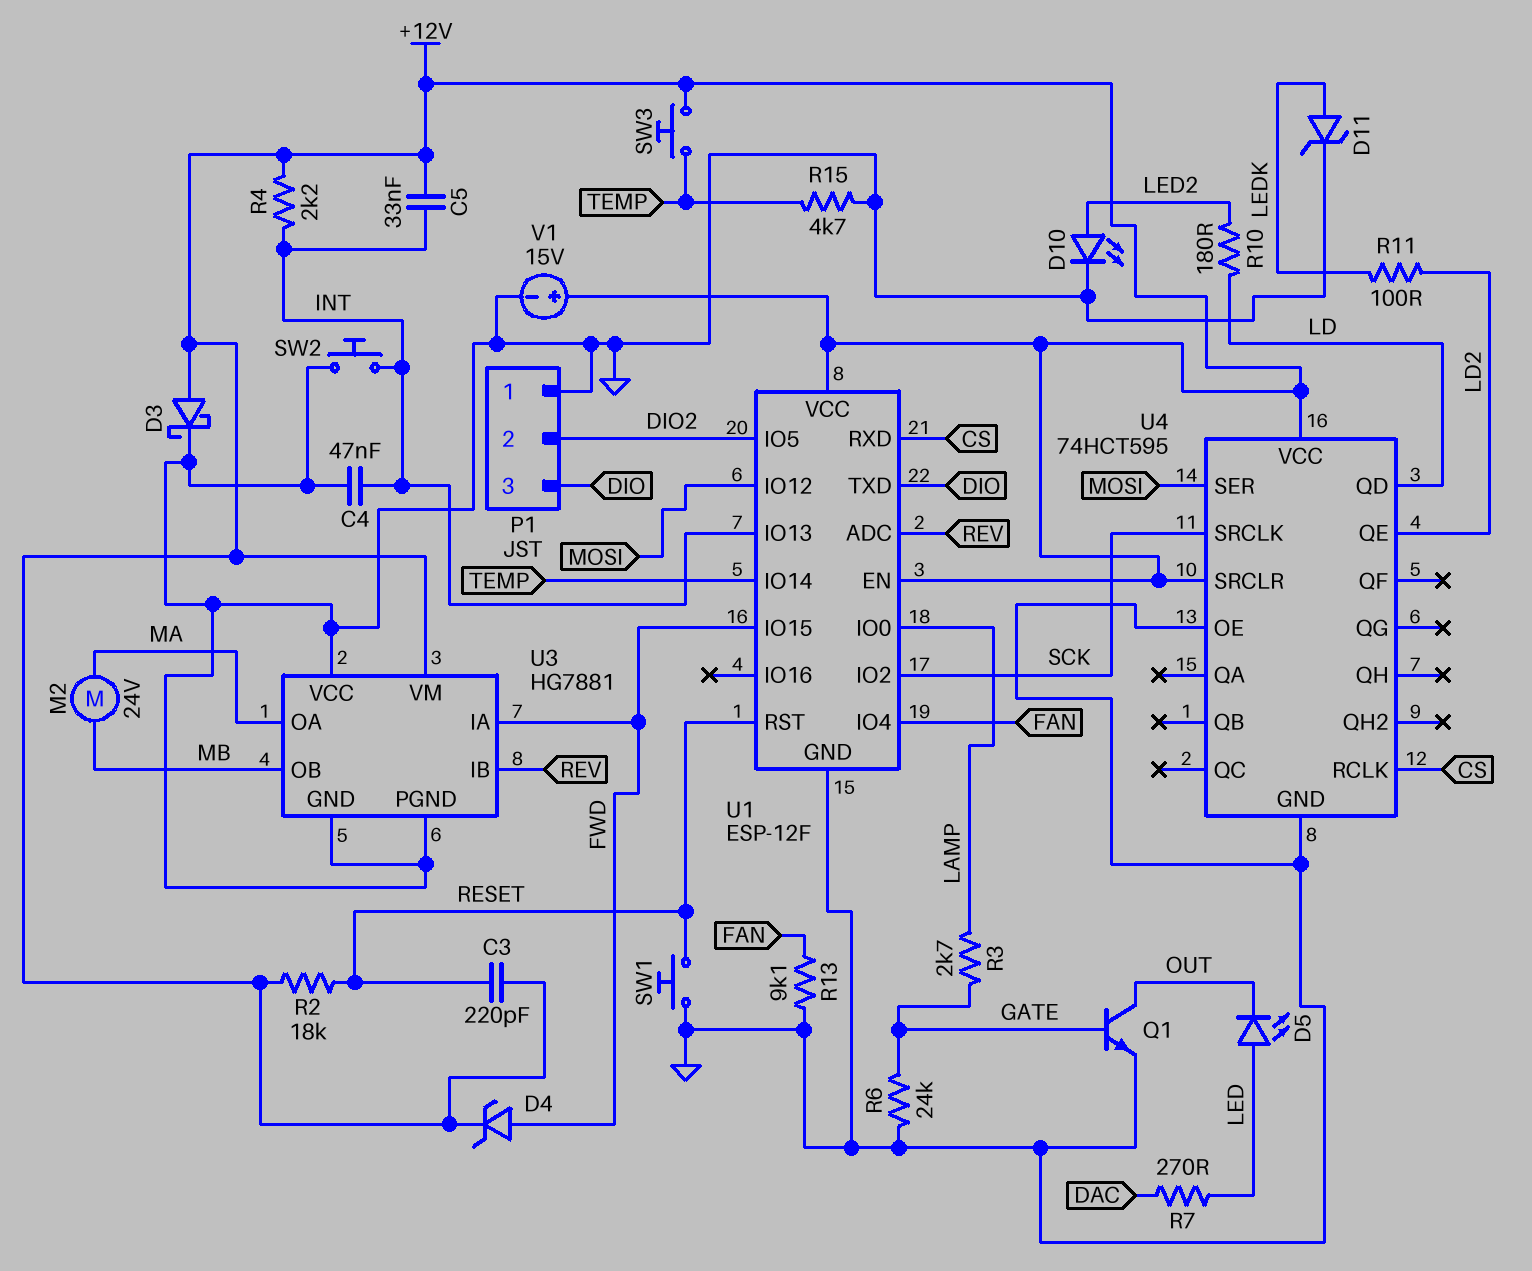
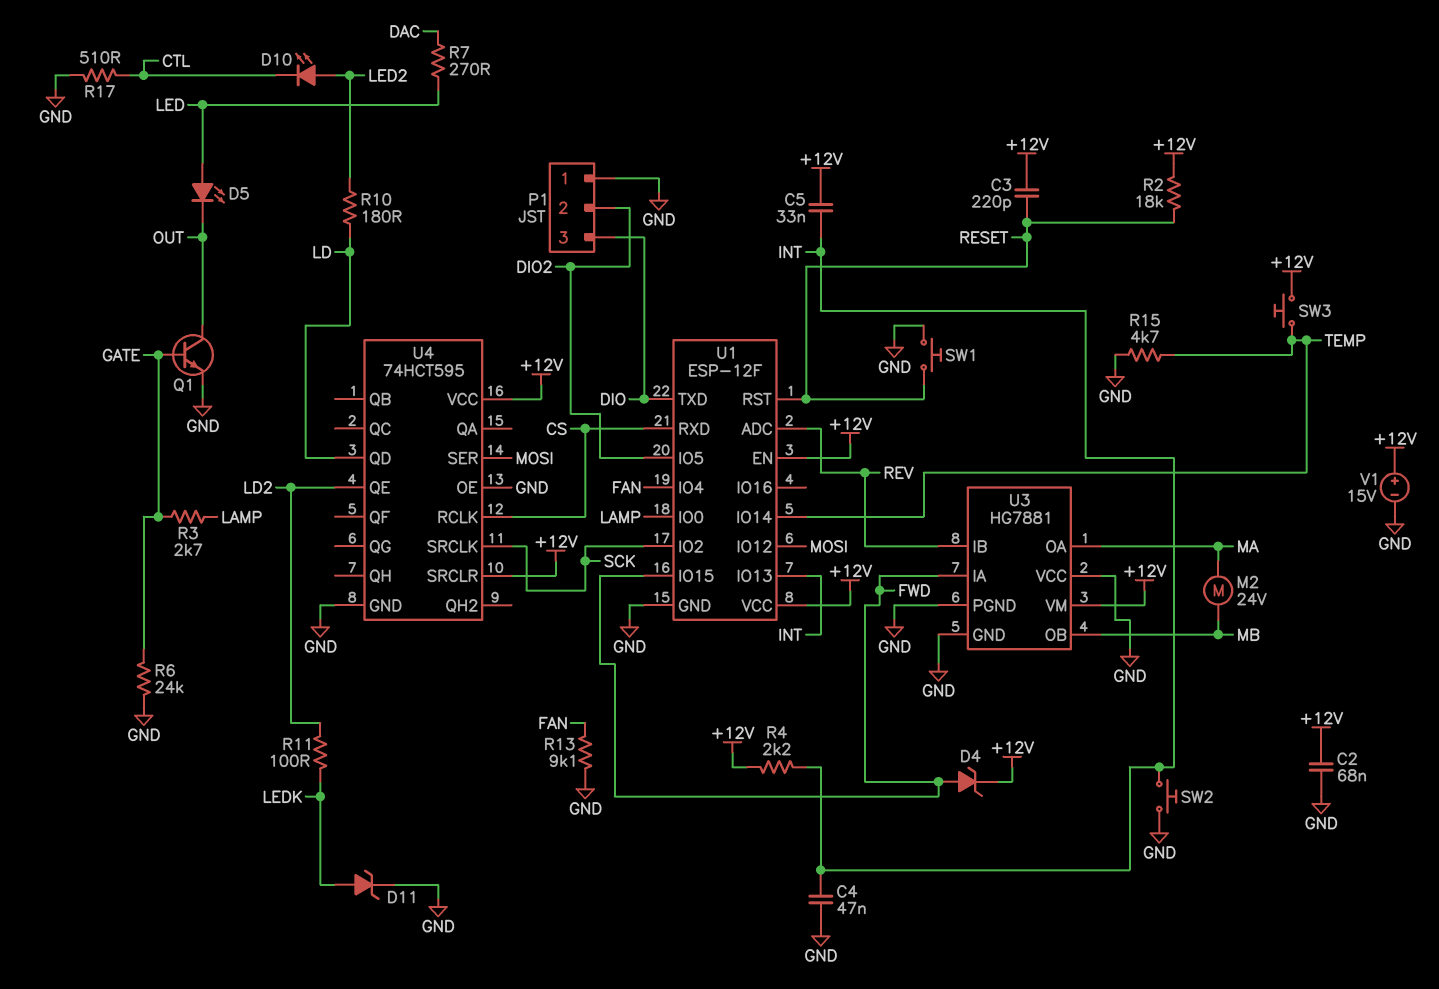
C2: none -> 68nF (+12V, GND)
D3: schottky (A +12V, K GND) -> none
D10: LED (A LED2, K GND) -> LED (A LED2, K CTL)
R17: none -> 510 (CTL, GND)

